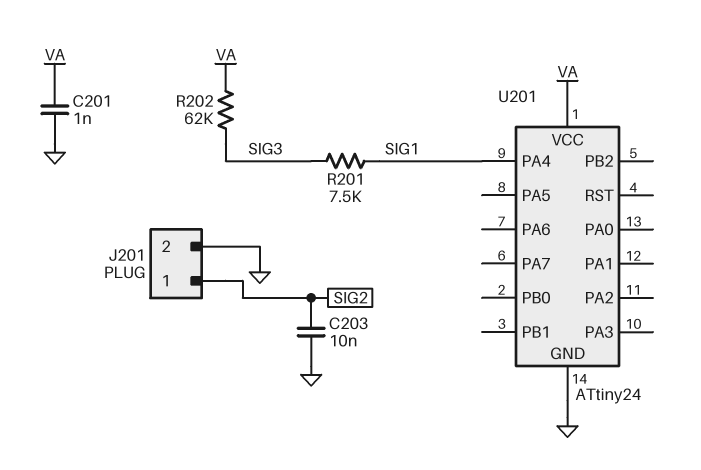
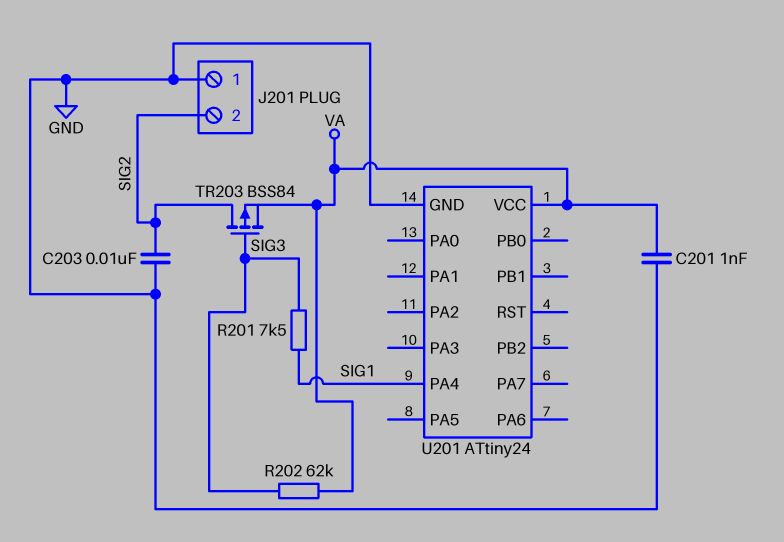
J201 pin 1: SIG2 -> GND
J201 pin 2: GND -> SIG2
TR203: none -> PMOS BSS84 (G SIG3, D SIG2, S VA)

